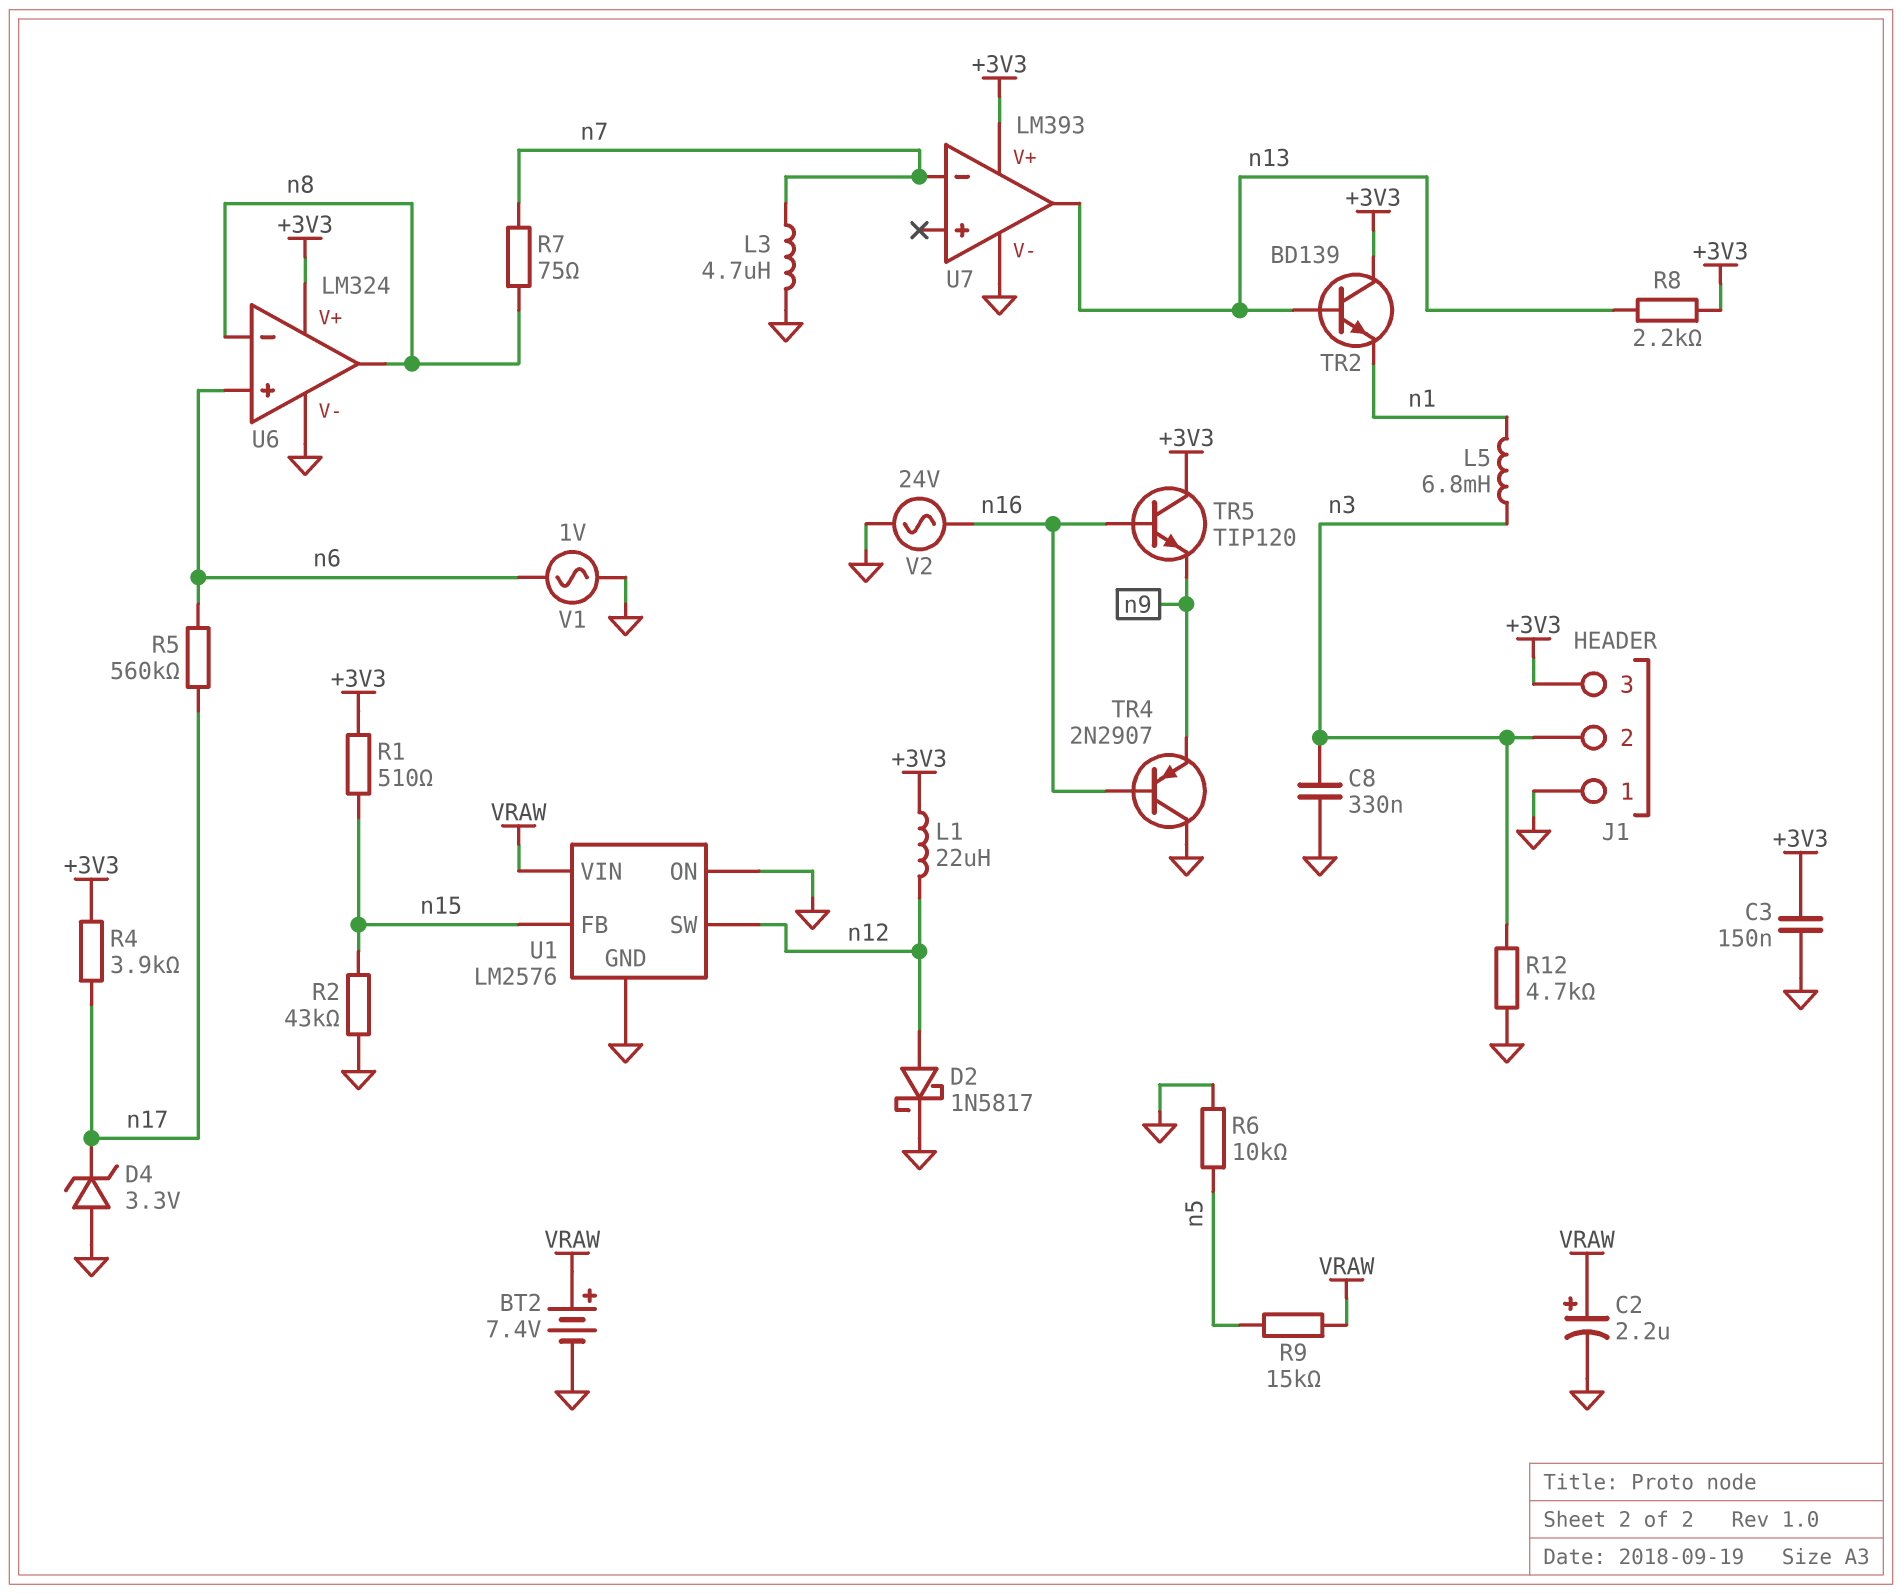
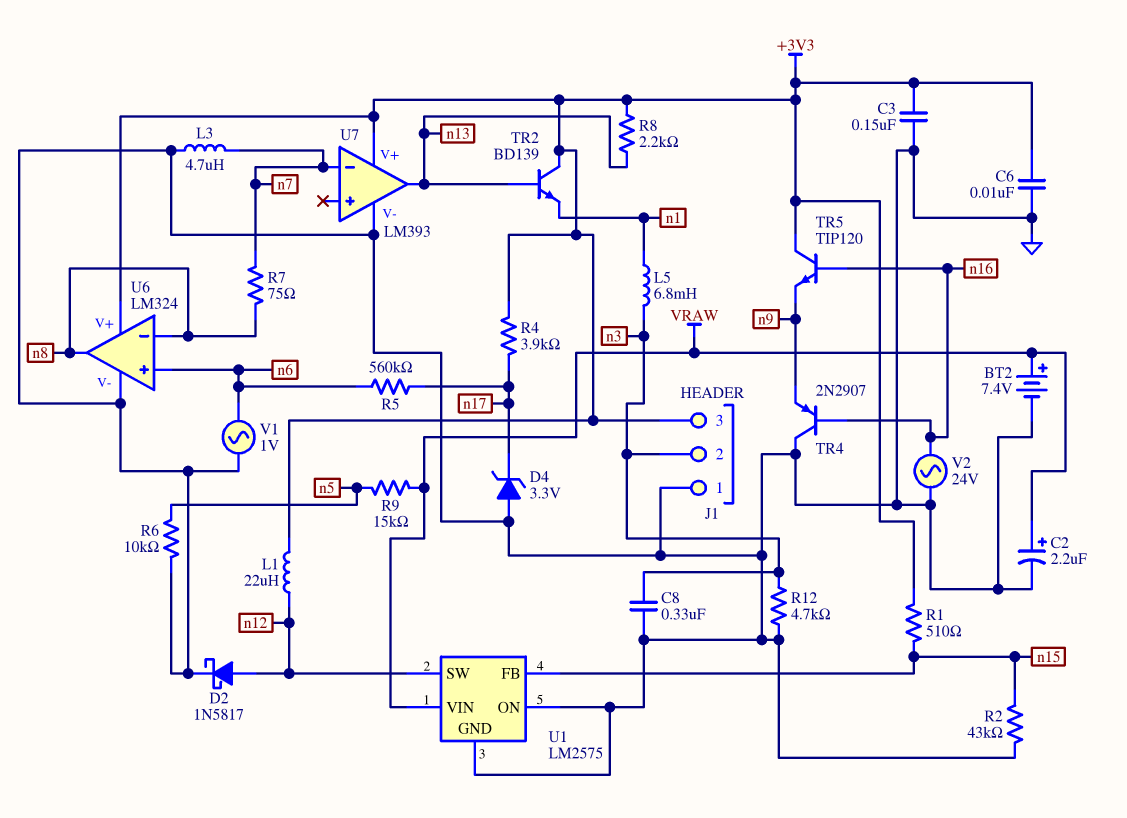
C6: none -> 10nF (+3V3, GND)
U1: LM2576 -> LM2575

